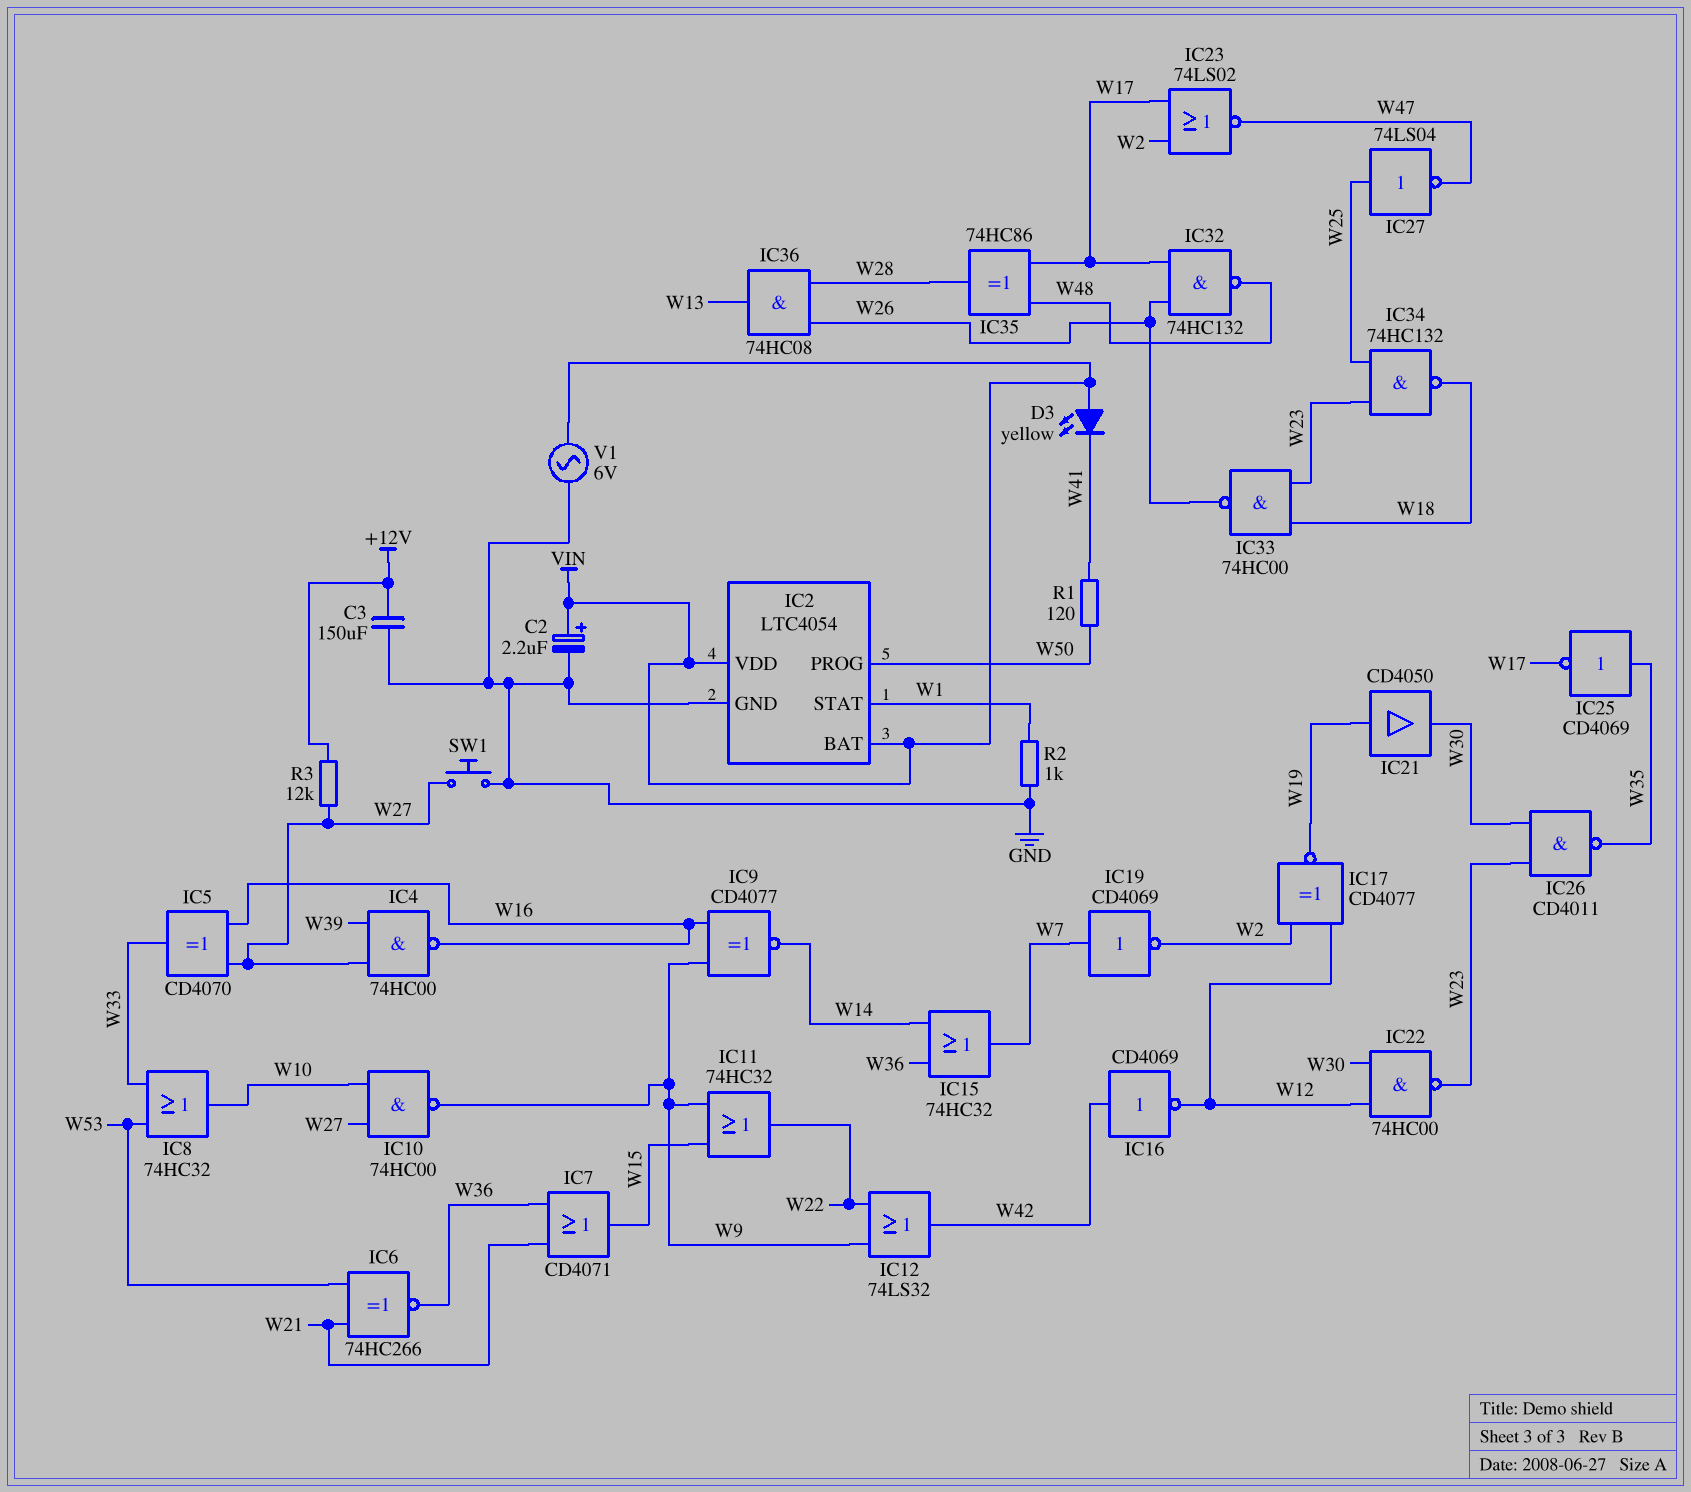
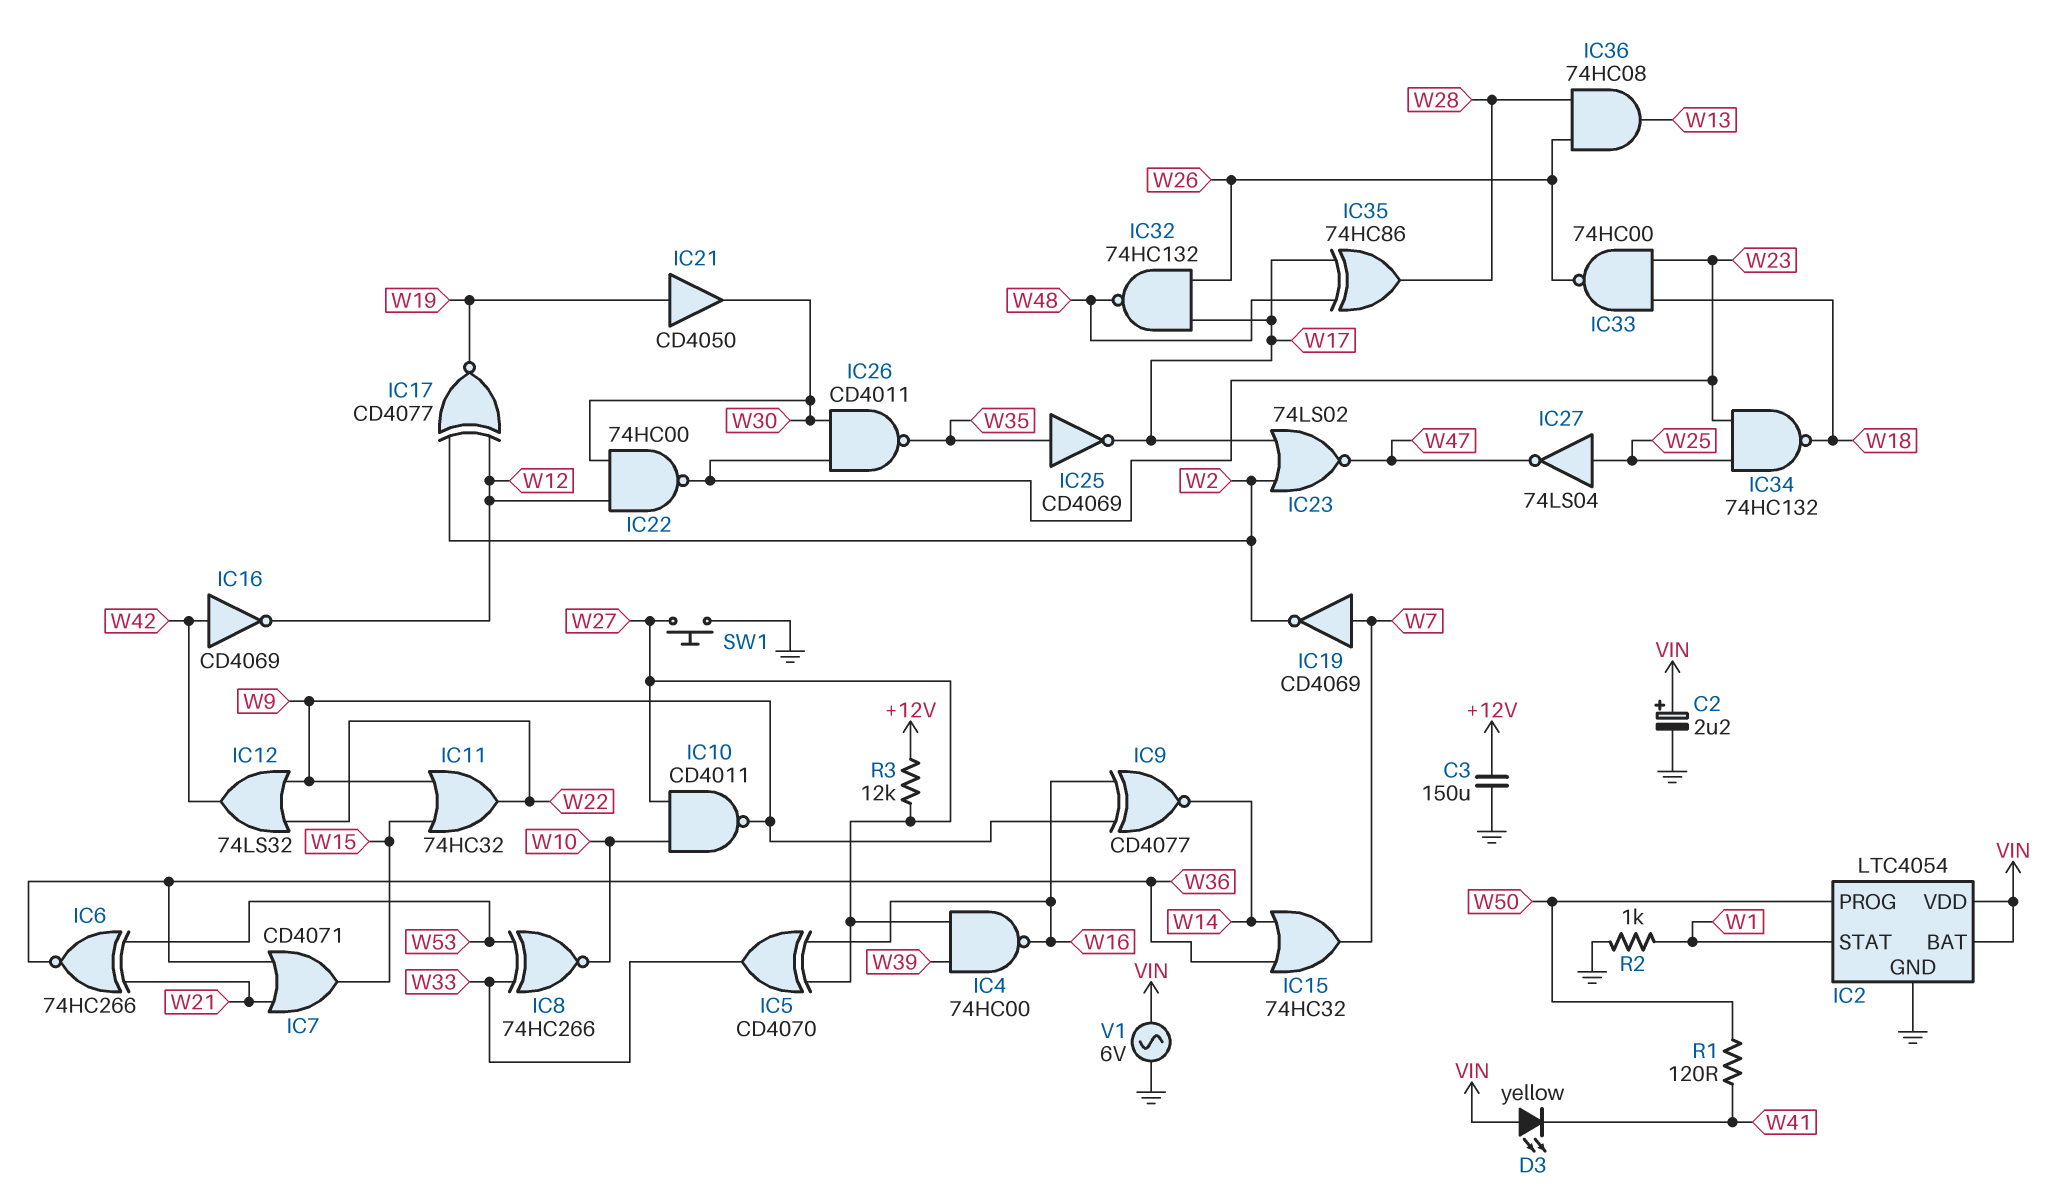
IC8: OR 74HC32 (in W33, in W53, out W10) -> XNOR 74HC266 (in W33, in W53, out W10)
IC10: NAND 74HC00 (in W10, in W27, out W9) -> NAND CD4011 (in W10, in W27, out W9)

